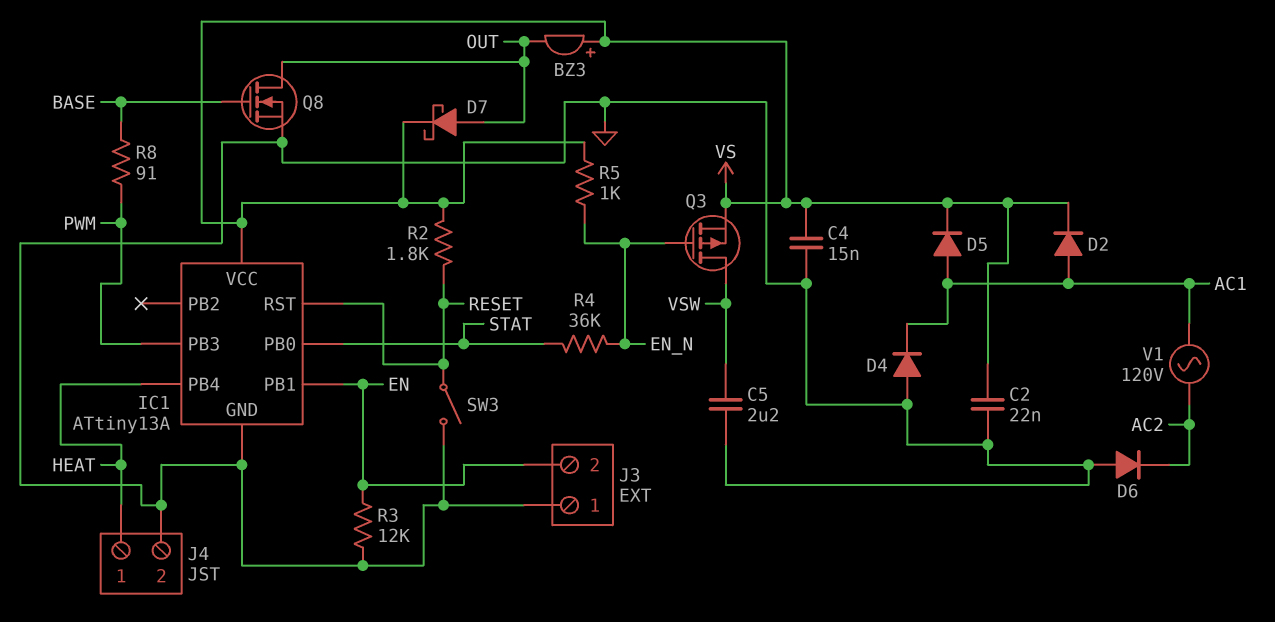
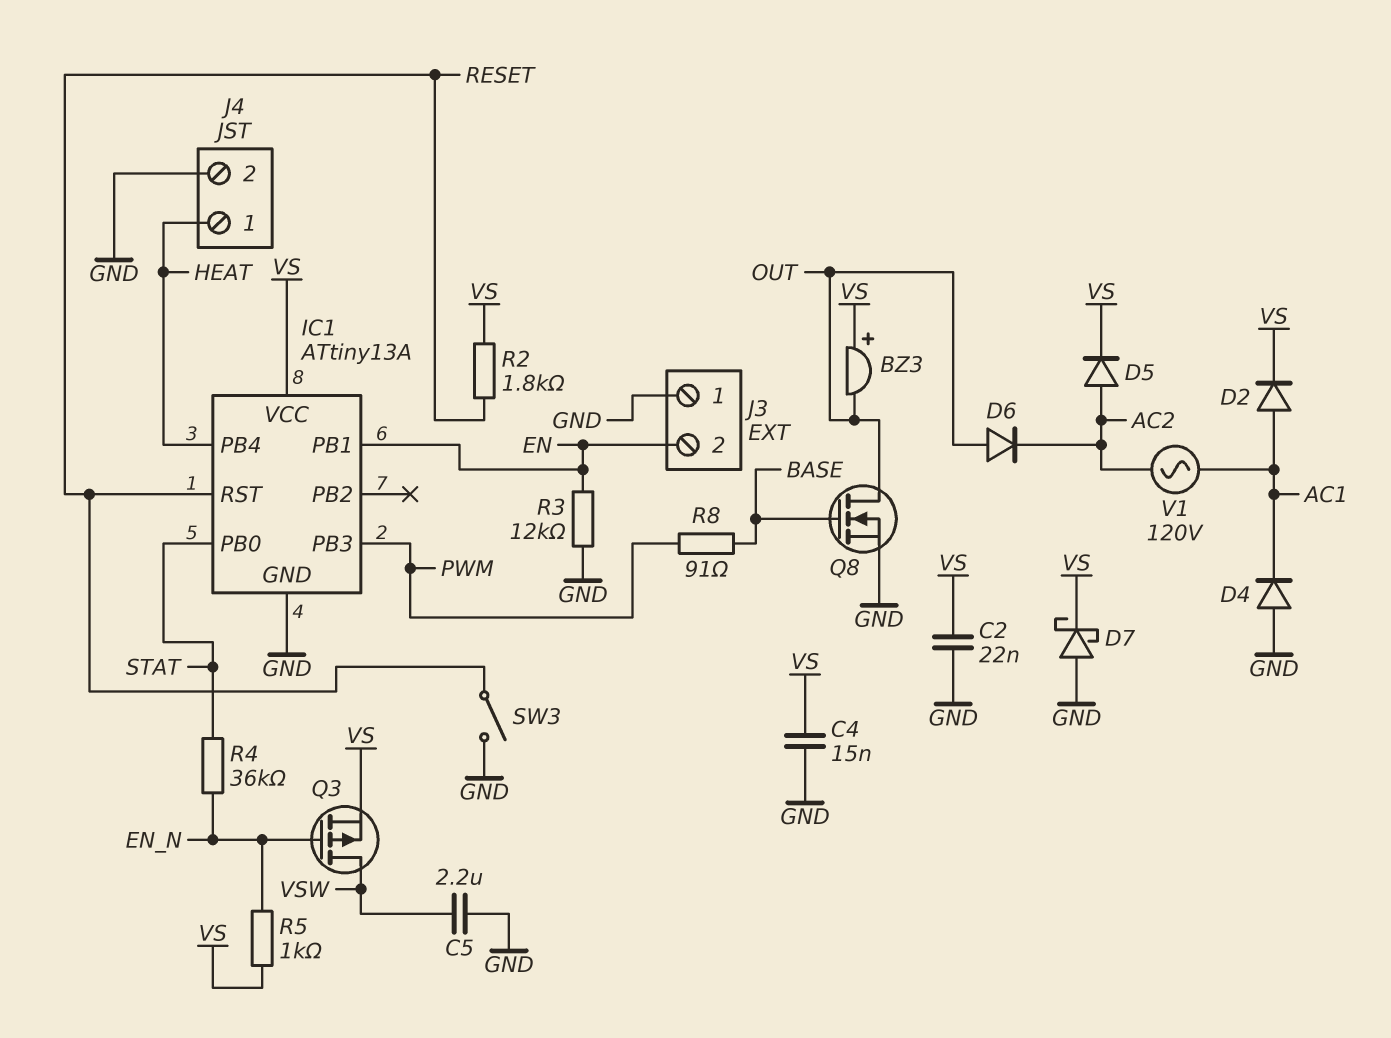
D5: diode (A AC1, K VS) -> diode (A AC2, K VS)
D6: diode (A GND, K AC2) -> diode (A OUT, K AC2)
D7: schottky (A OUT, K VS) -> schottky (A GND, K VS)

